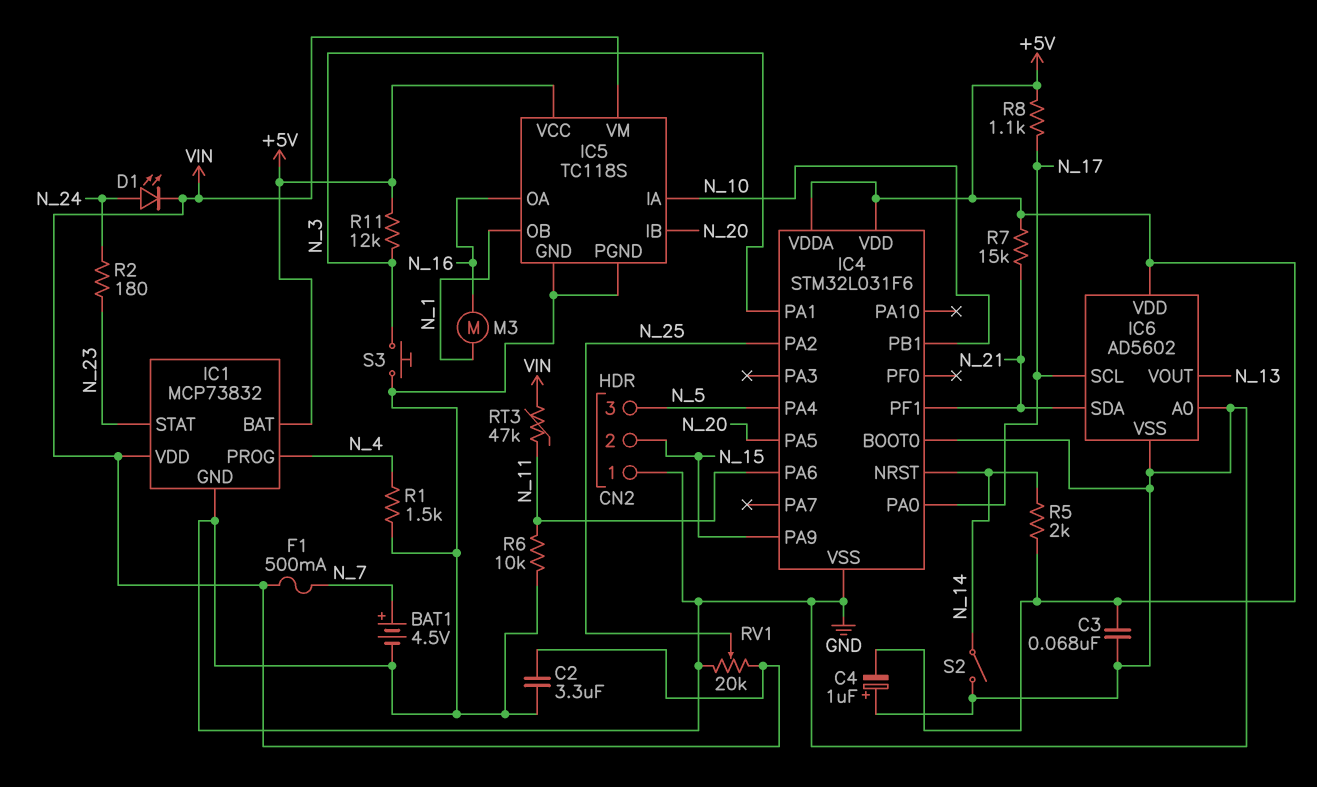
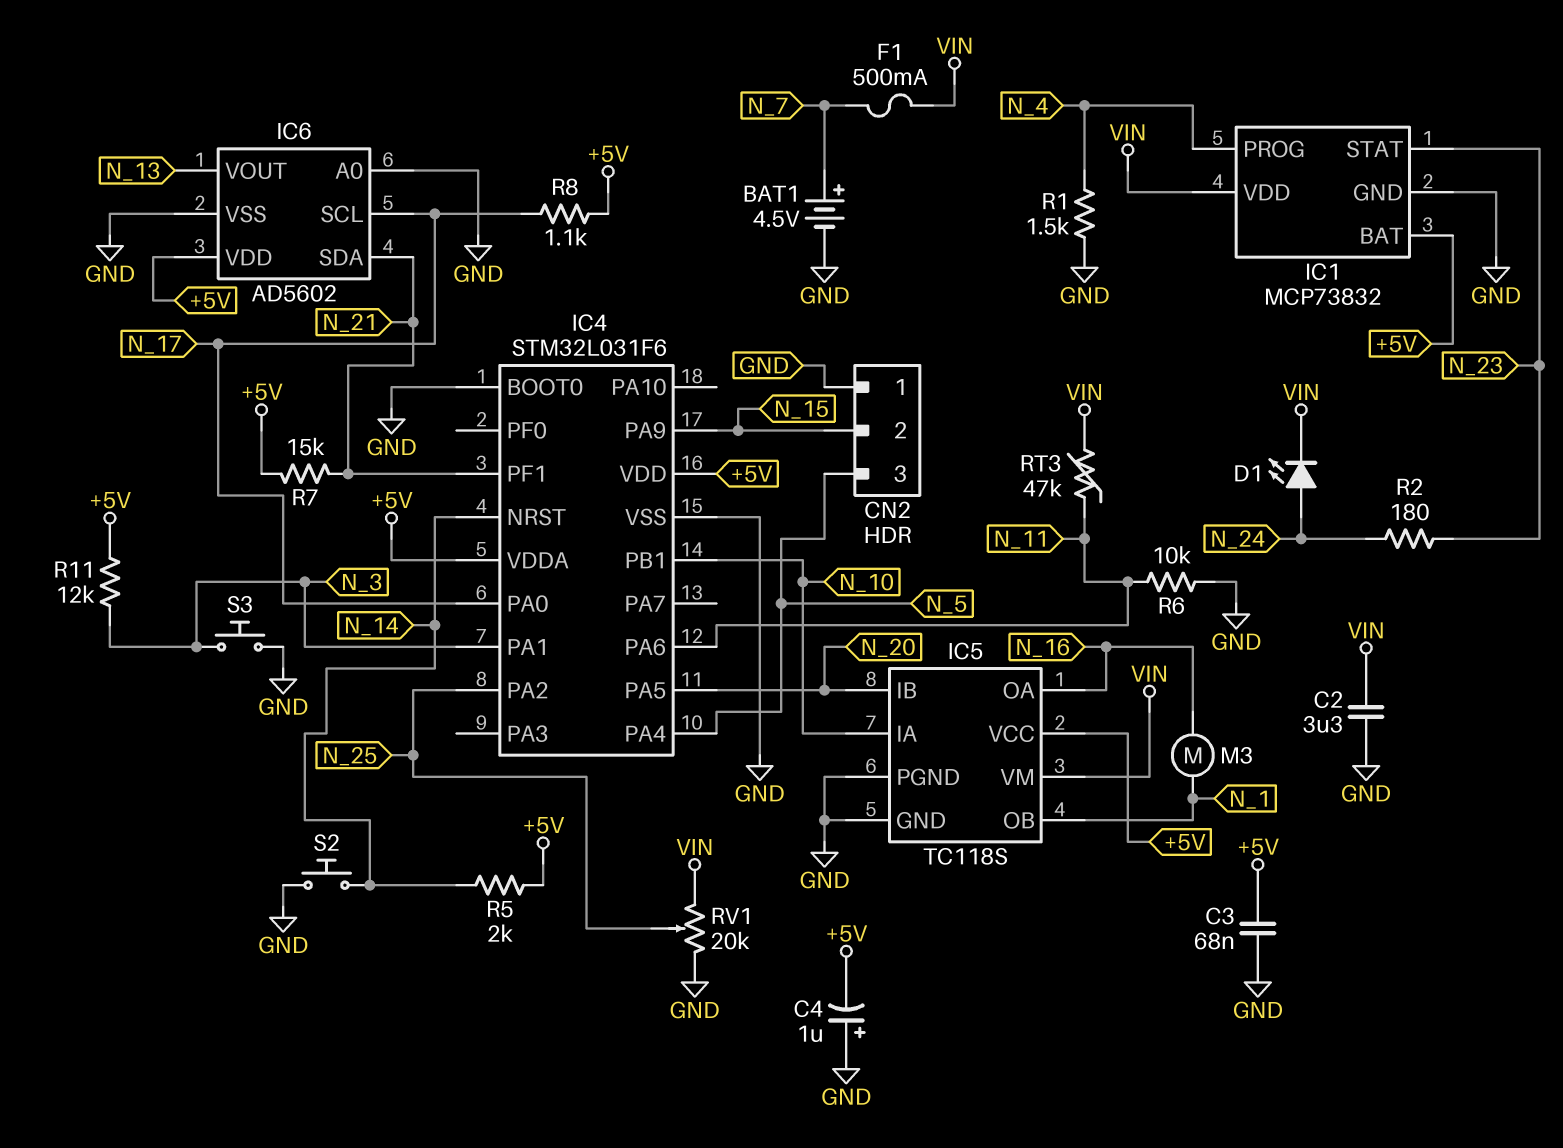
S2: switch (GND, N_14) -> button (GND, N_14)

